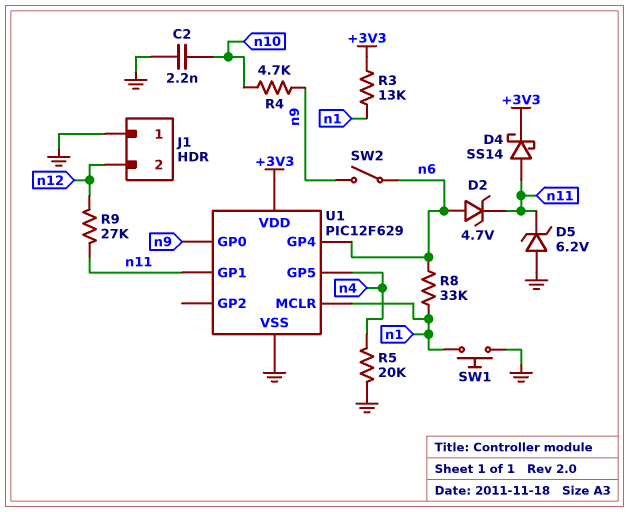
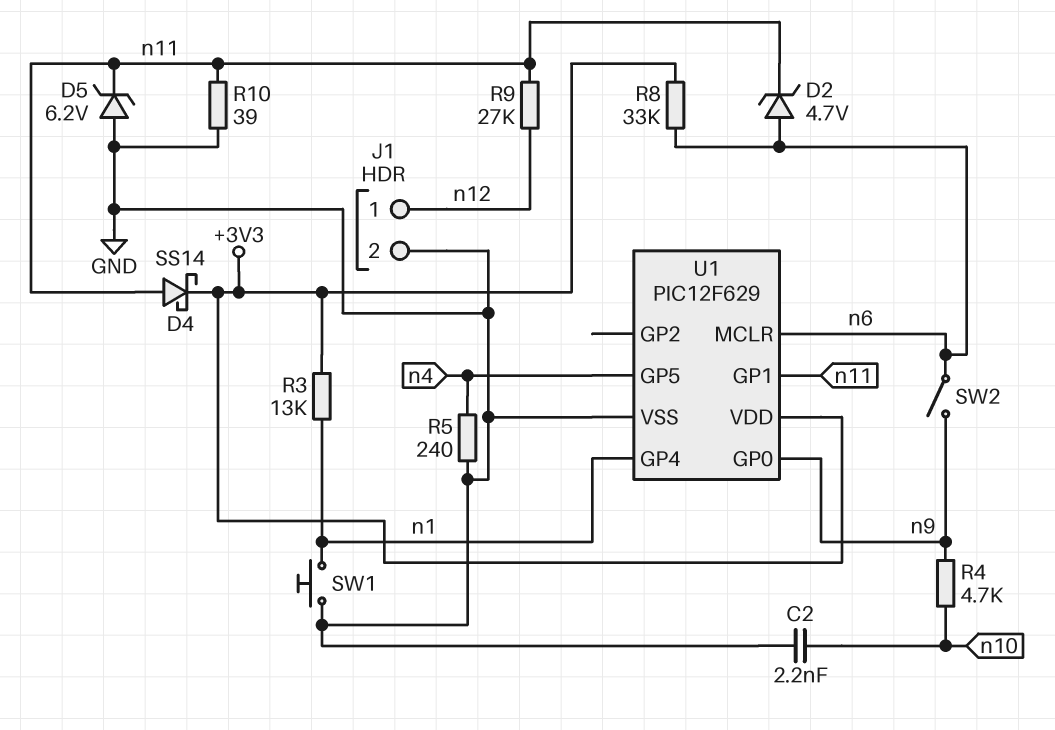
J1 pin 1: GND -> n12
J1 pin 2: n12 -> GND
R5: 20k (GND, n4) -> 240 (GND, n4)
R8: 33k (n1, n6) -> 33k (+3V3, n6)
R10: none -> 39 (GND, n11)
U1 pin GP4: n6 -> n1
U1 pin MCLR: n1 -> n6

